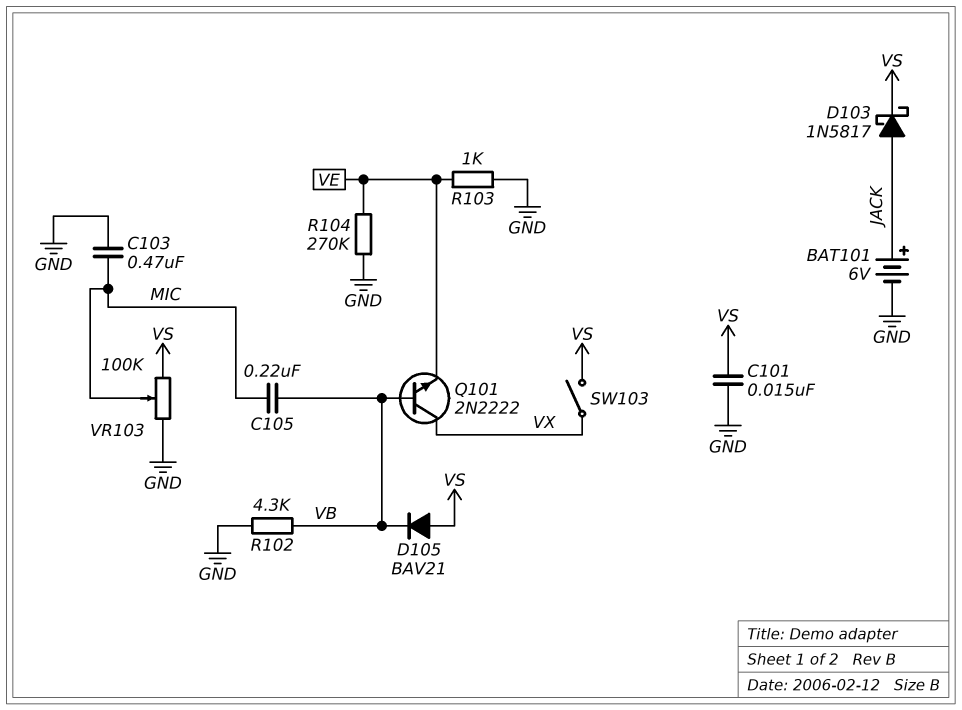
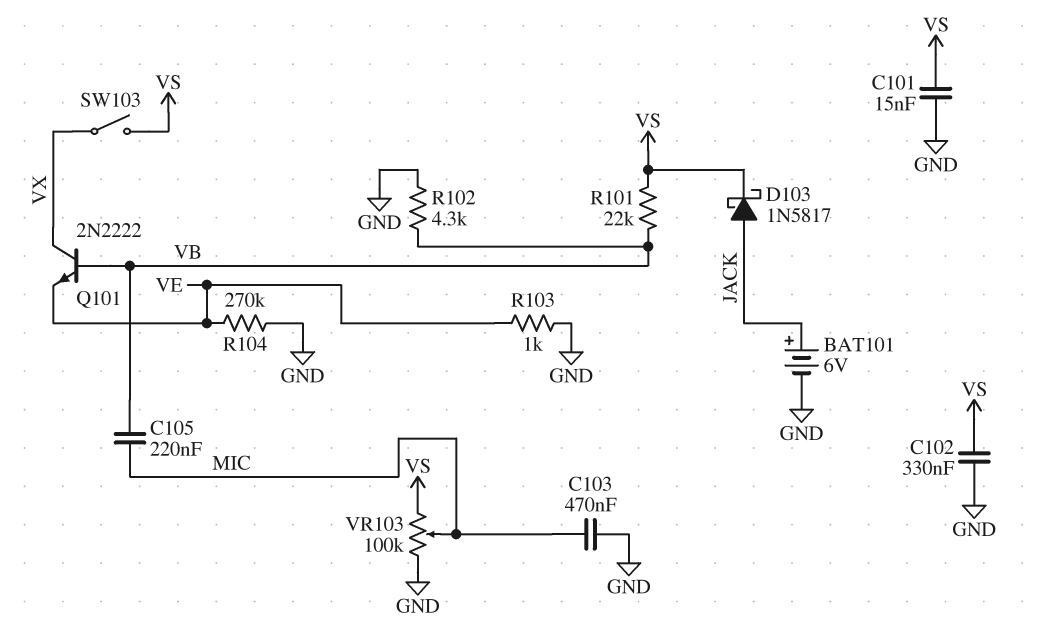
C102: none -> 330nF (GND, VS)
D105: diode BAV21 (A VS, K VB) -> none
R101: none -> 22k (VB, VS)

